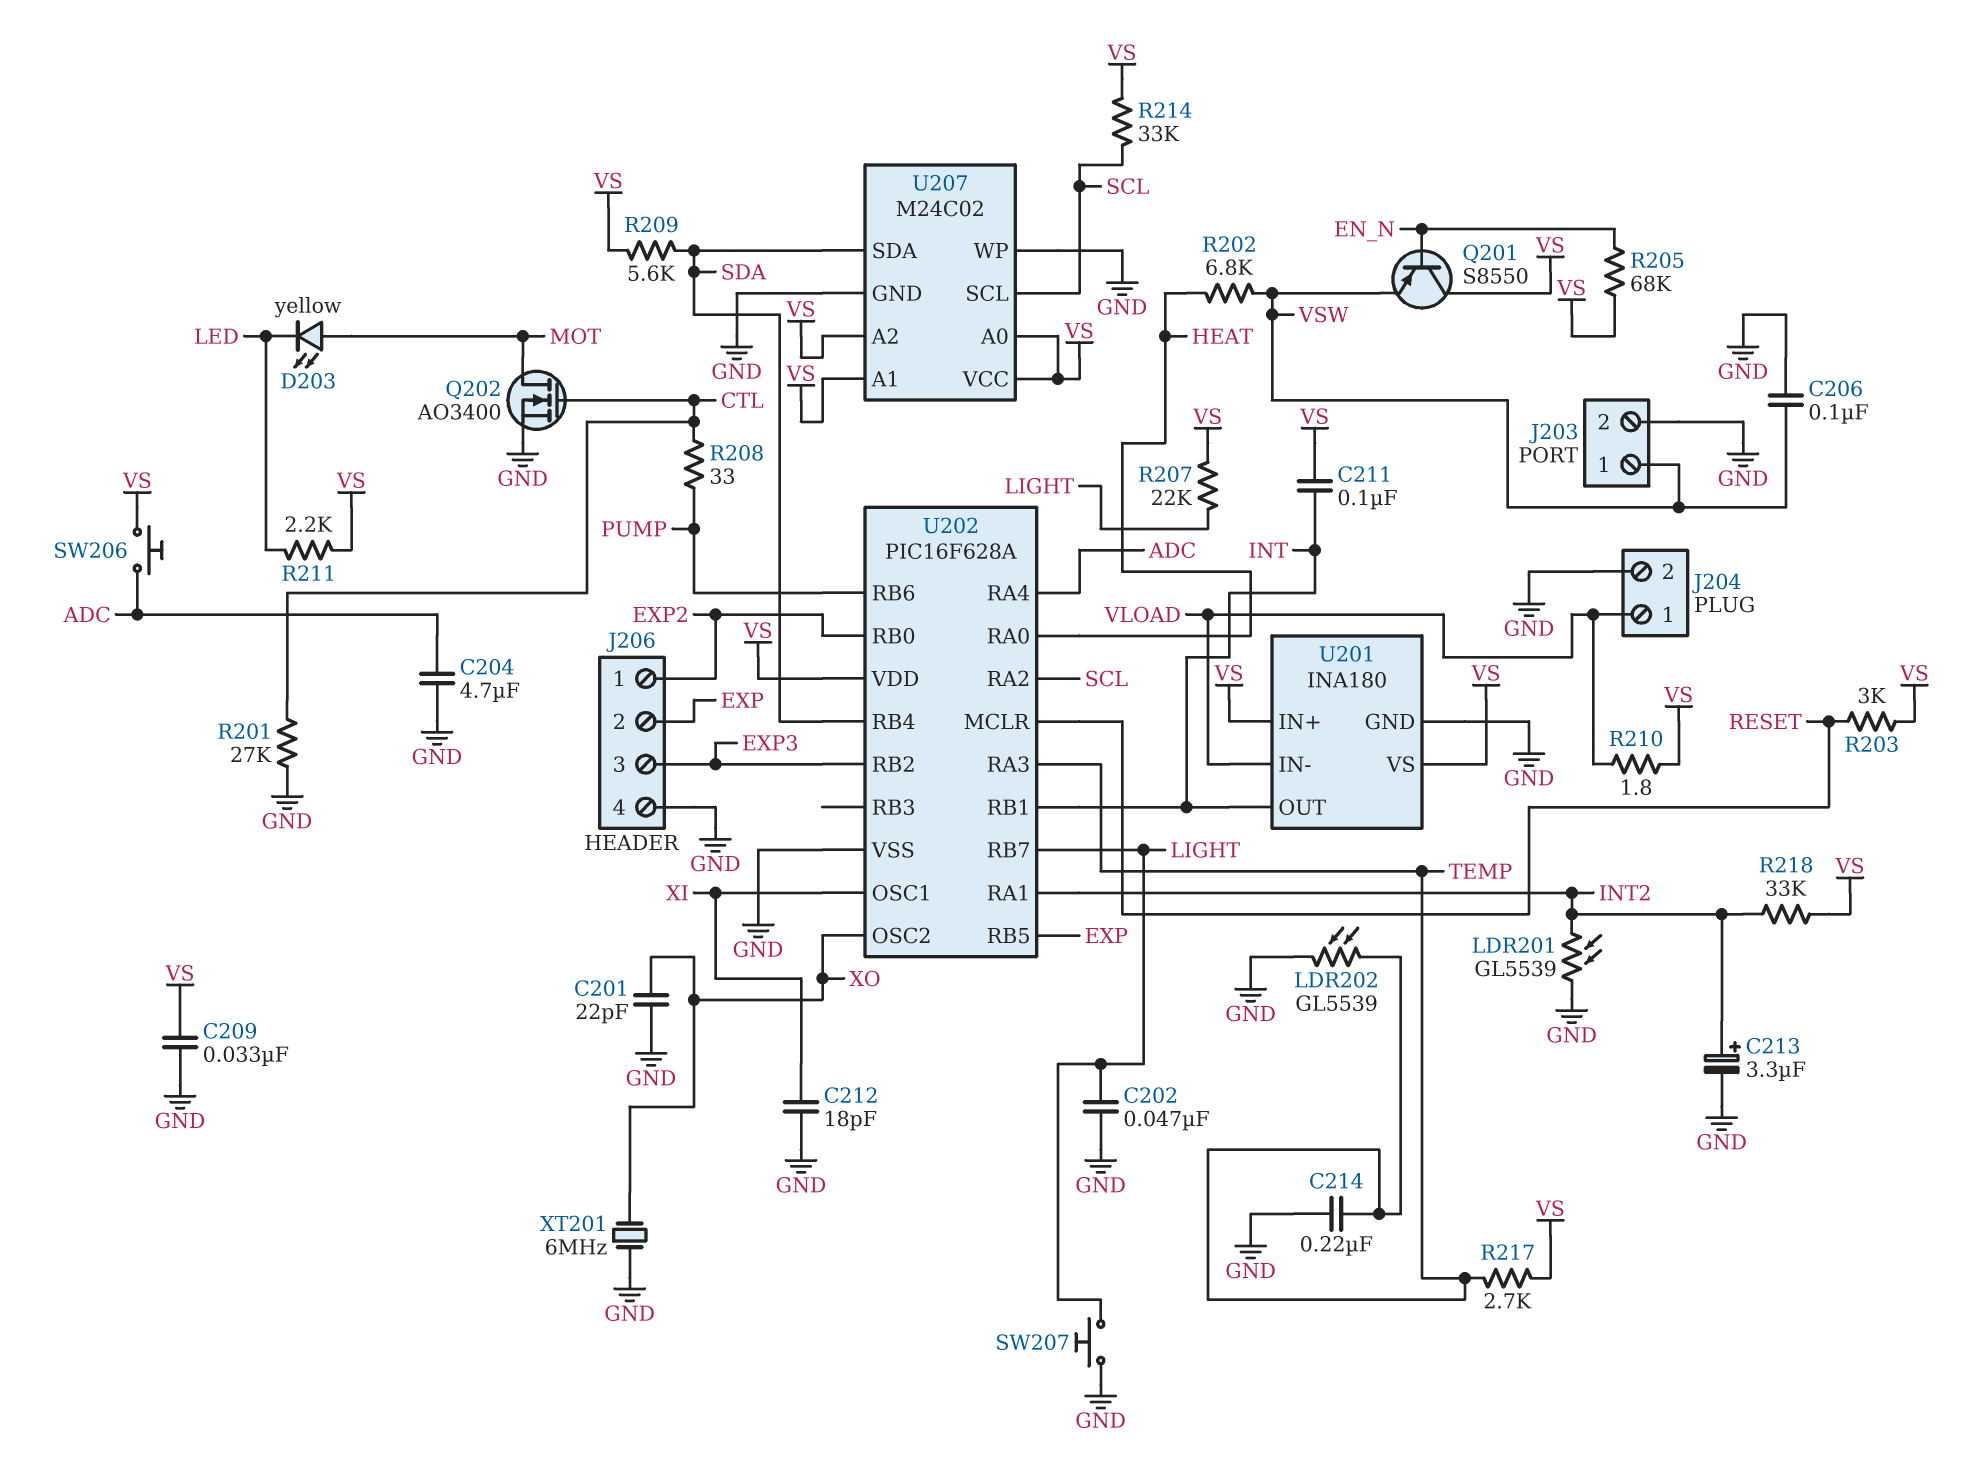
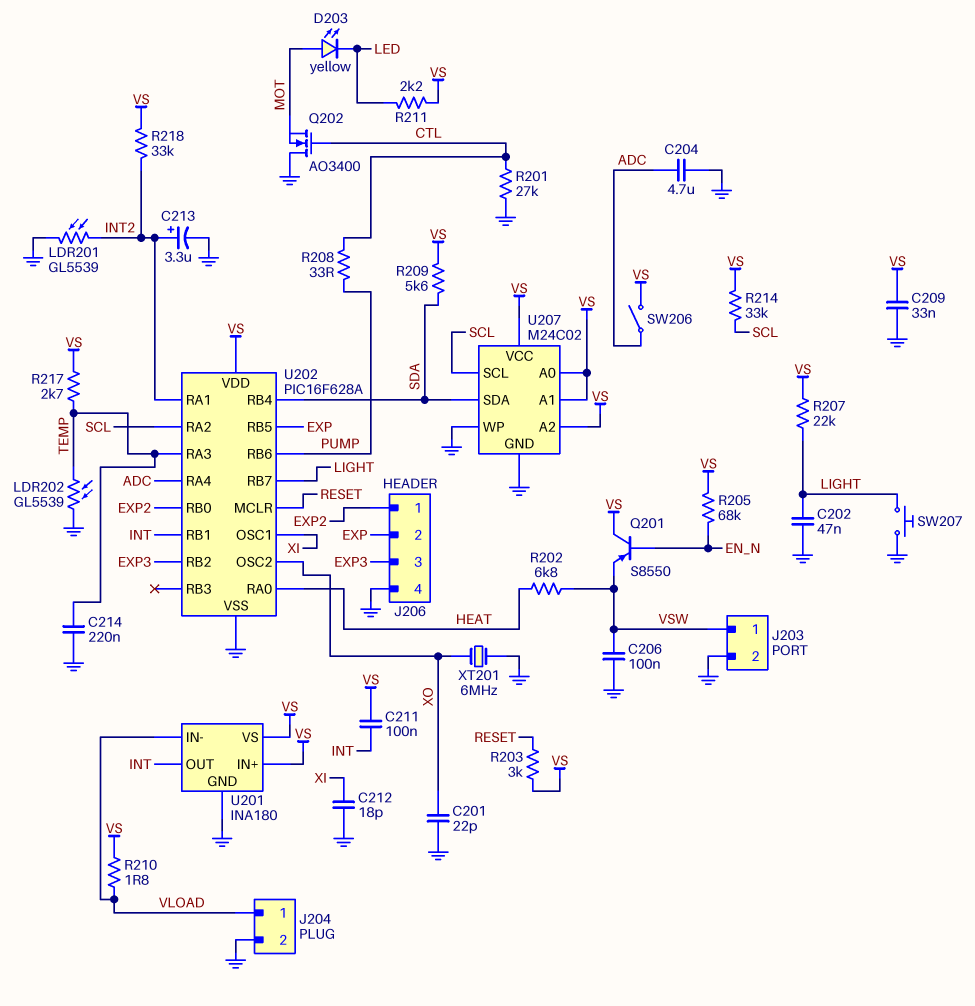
Q202: NMOS AO3400 (G CTL, D MOT, S GND) -> NMOS AO3400 (G CTL, D GND, S MOT)
SW206: button (ADC, VS) -> switch (ADC, VS)

